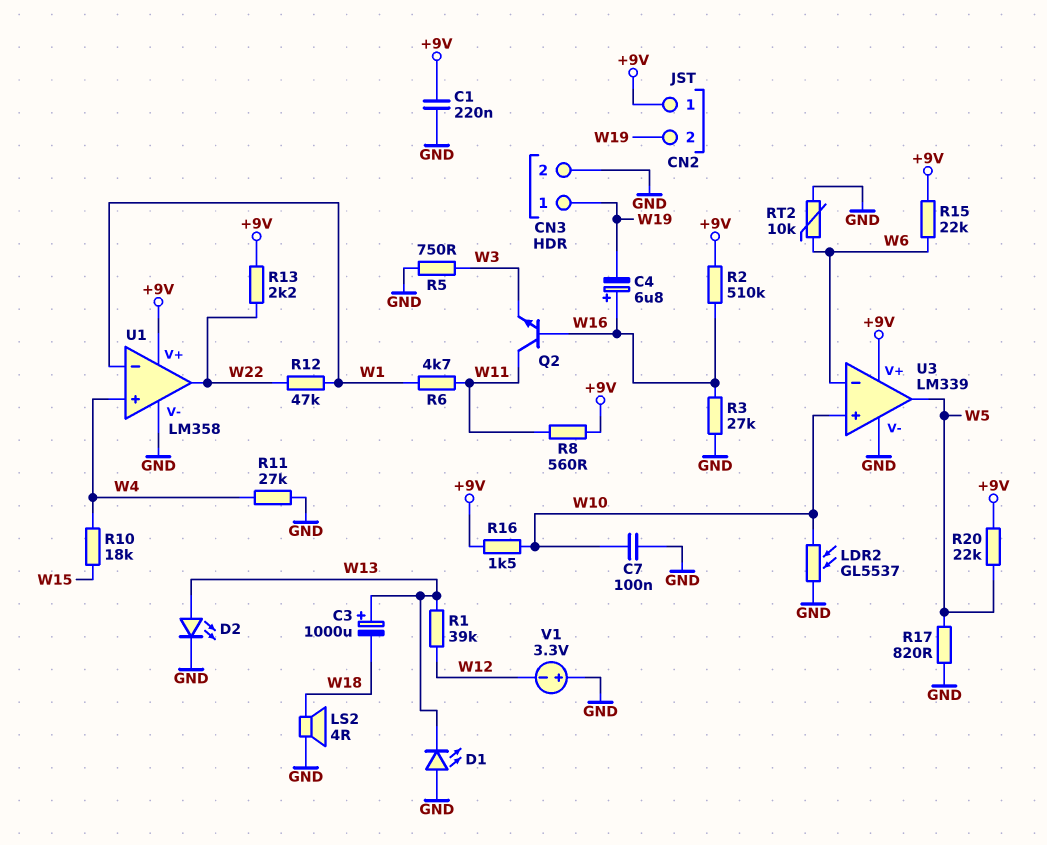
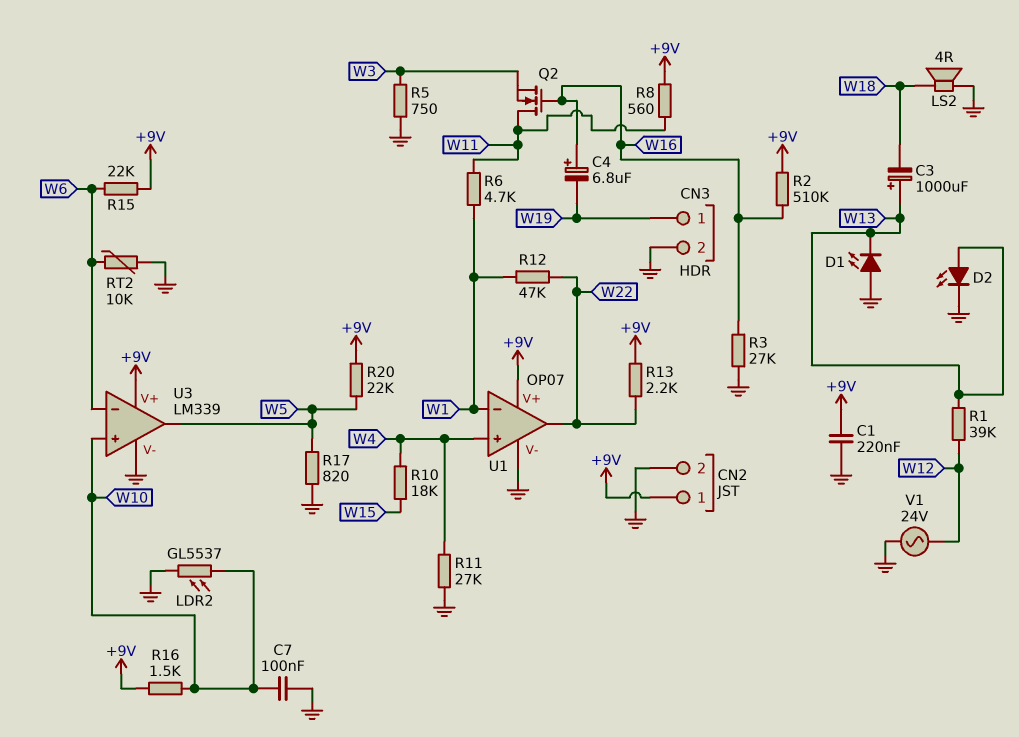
CN2 pin 2: W19 -> GND
Q2: NPN (B W16, C W11, E W3) -> NMOS (G W16, D W11, S W3)
U1: LM358 -> OP07
V1: 3.3V (plus GND, minus W12) -> AC 24V (GND, W12)

